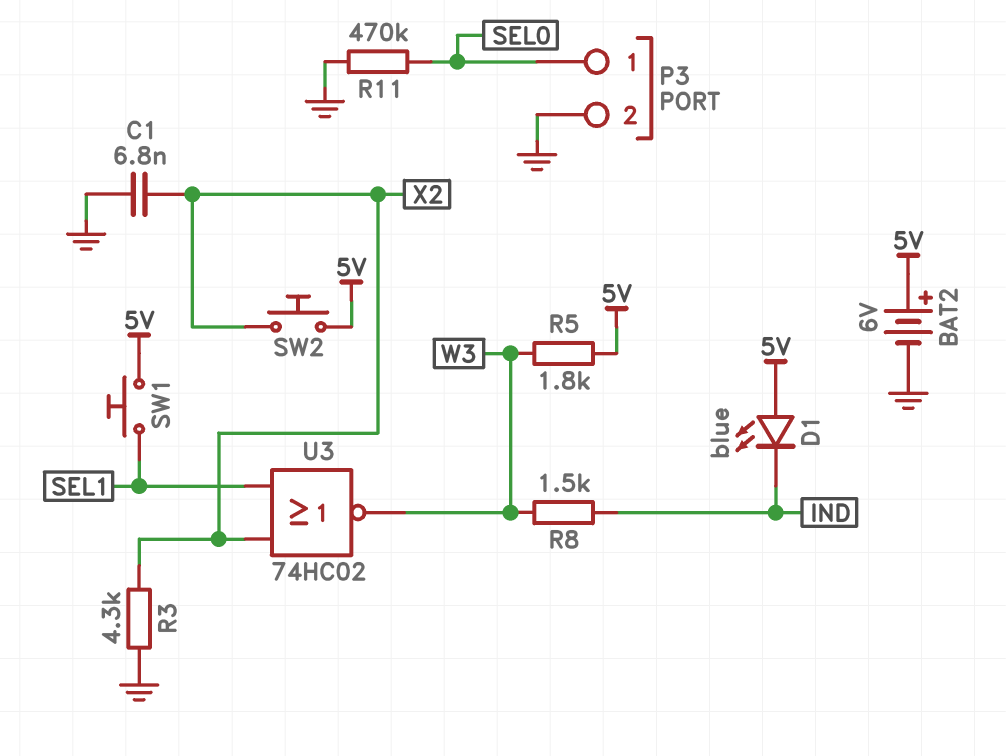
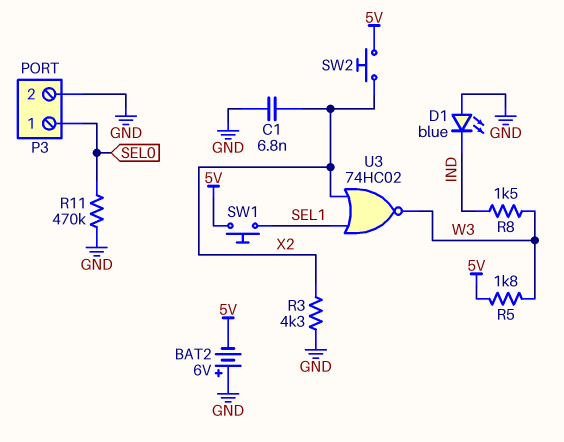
BAT2: 6V (plus 5V, minus GND) -> 6V (plus GND, minus 5V)
D1: LED blue (A 5V, K IND) -> LED blue (A GND, K IND)

